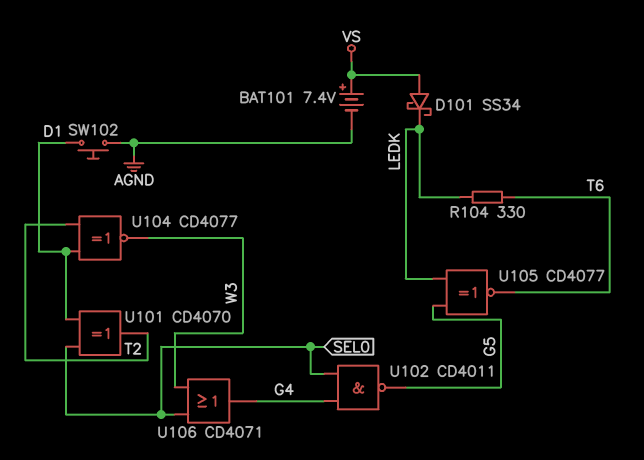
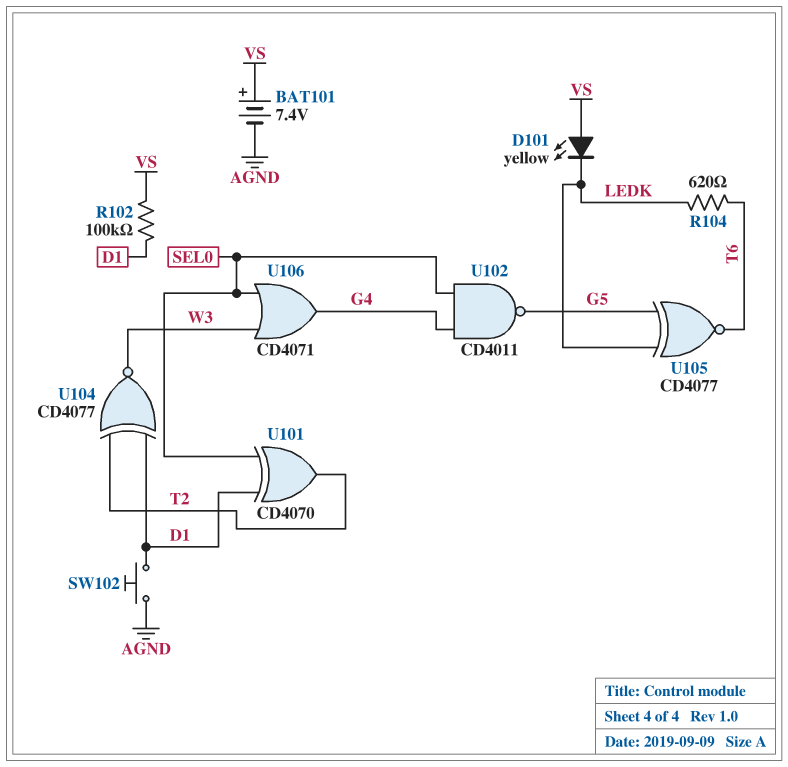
D101: schottky SS34 (A VS, K LEDK) -> LED yellow (A VS, K LEDK)
R102: none -> 100k (D1, VS)
R104: 330 (LEDK, T6) -> 620 (LEDK, T6)

